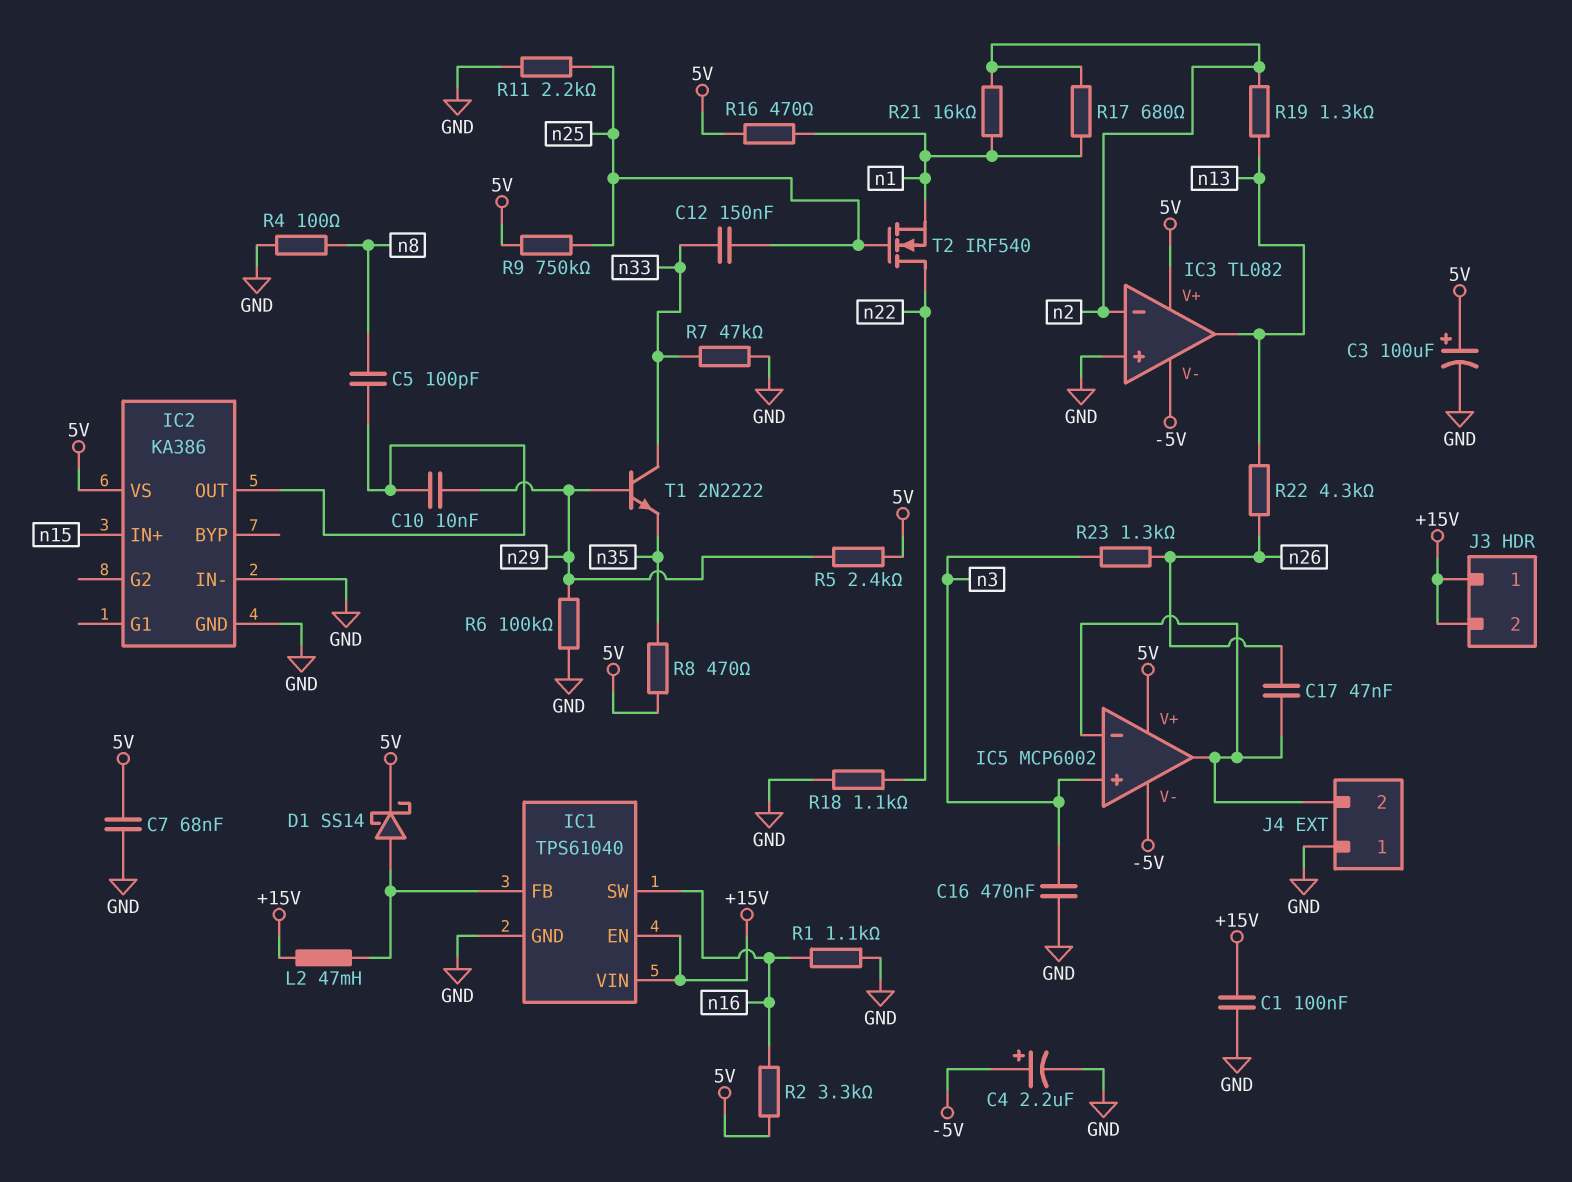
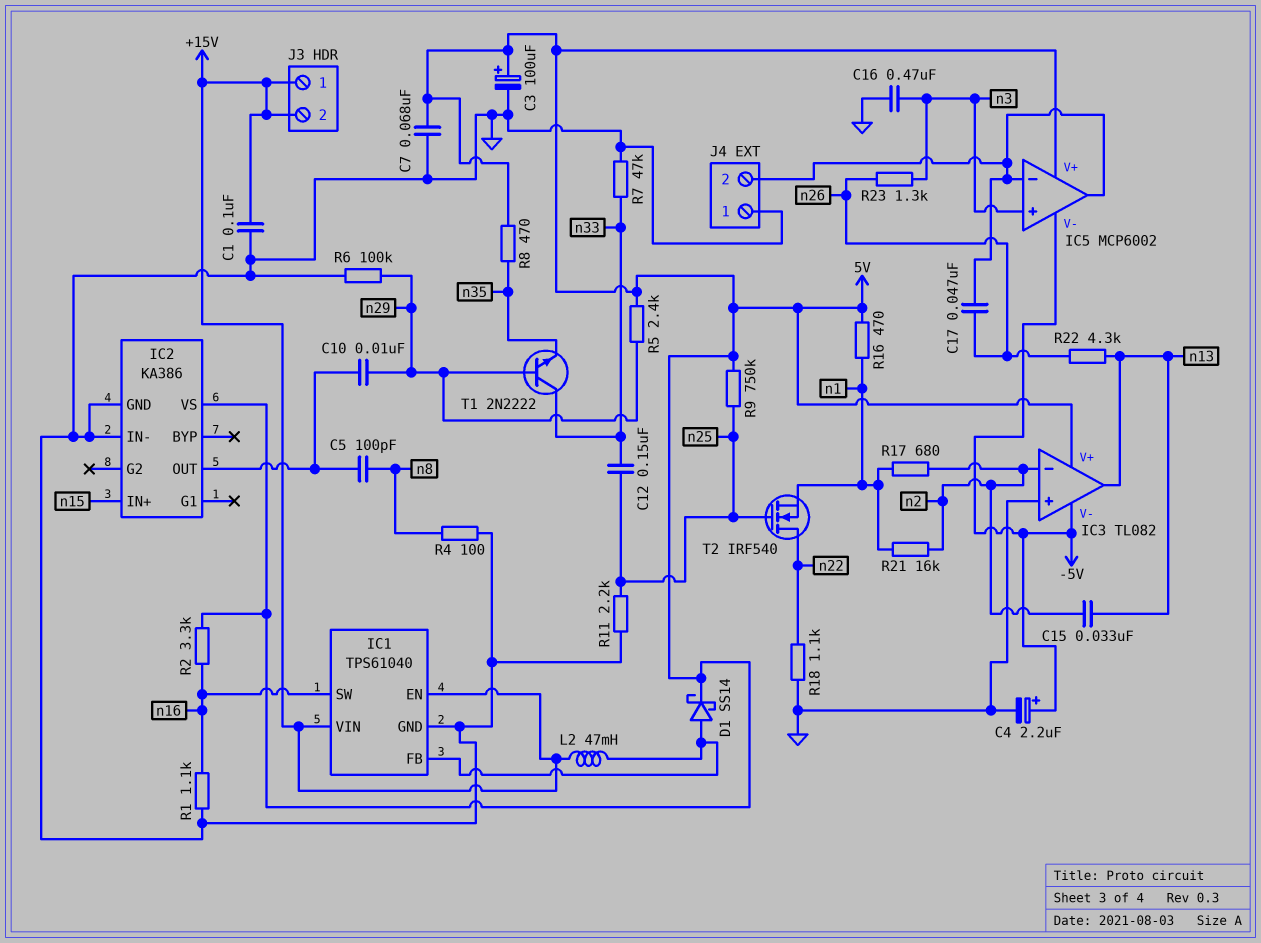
C15: none -> 33nF (n2, n13)
R19: 1.3k (n2, n13) -> none

